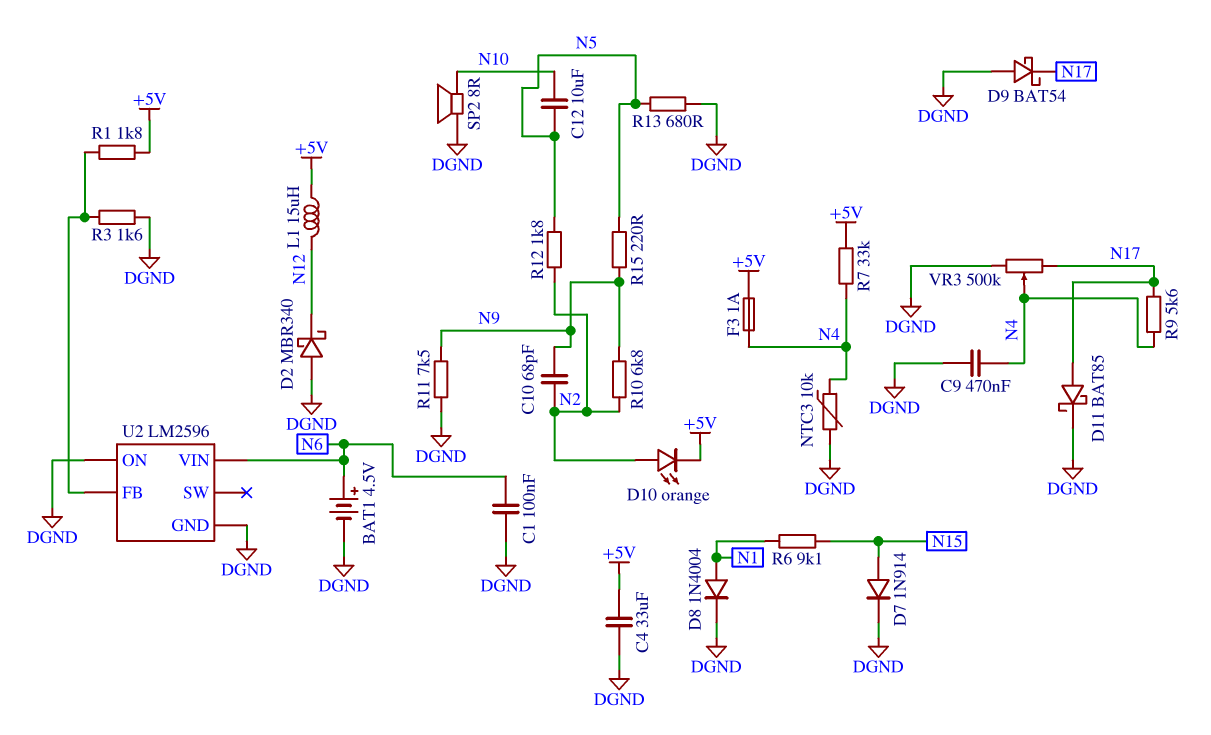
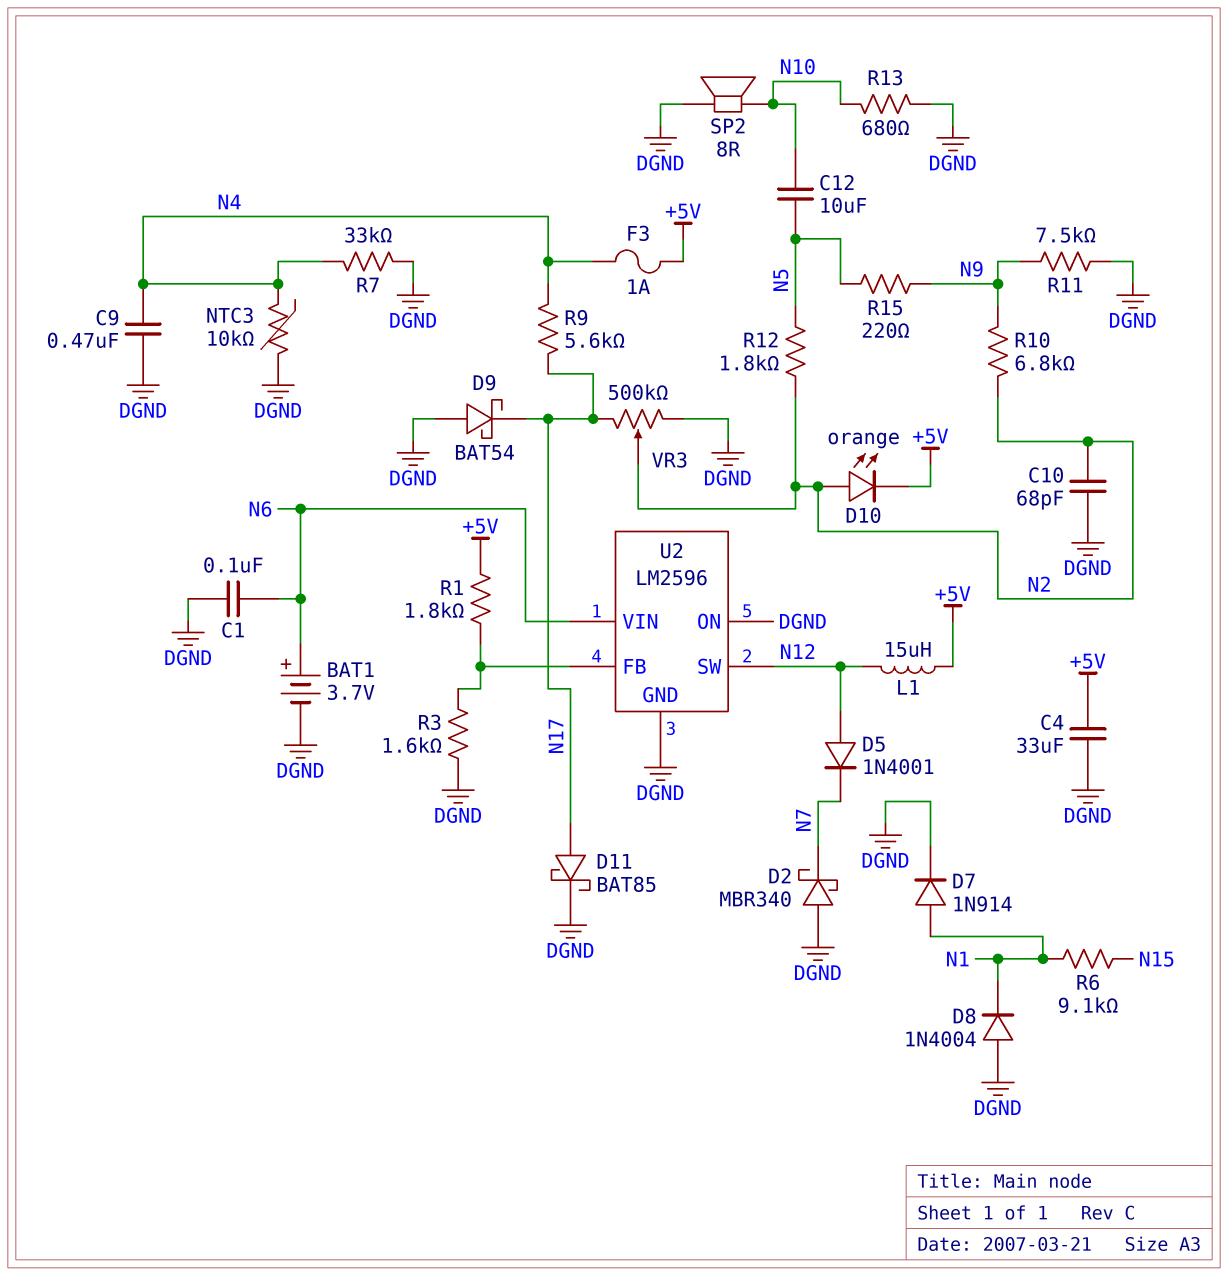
BAT1: 4.5V (plus N6, minus DGND) -> 3.7V (plus N6, minus DGND)
C10: 68pF (N2, N9) -> 68pF (DGND, N2)
D2: schottky MBR340 (A DGND, K N12) -> schottky MBR340 (A DGND, K N7)
D5: none -> diode 1N4001 (A N12, K N7)
D7: diode 1N914 (A N15, K DGND) -> diode 1N914 (A N1, K DGND)
D8: diode 1N4004 (A N1, K DGND) -> diode 1N4004 (A DGND, K N1)
R7: 33k (+5V, N4) -> 33k (DGND, N4)
R13: 680 (DGND, N5) -> 680 (DGND, N10)
U2 pin SW: none -> N12
VR3: 500k (DGND, N17, wiper N4) -> 500k (DGND, N17, wiper N2)

